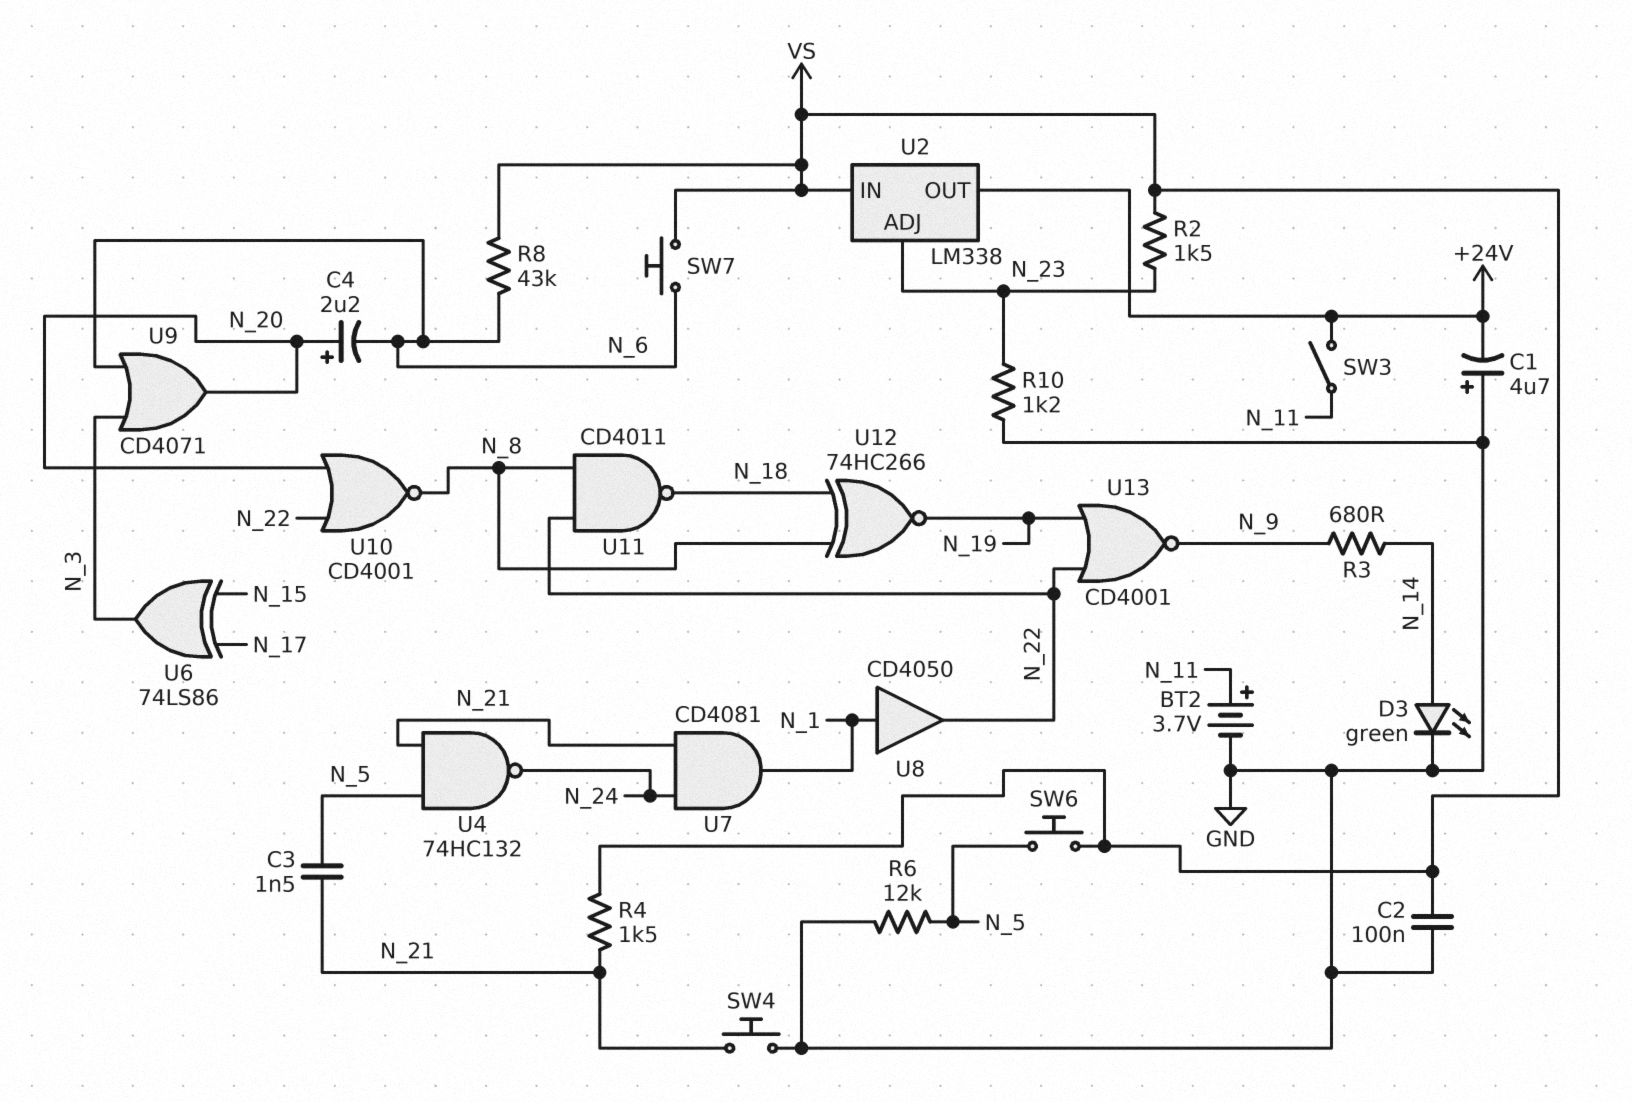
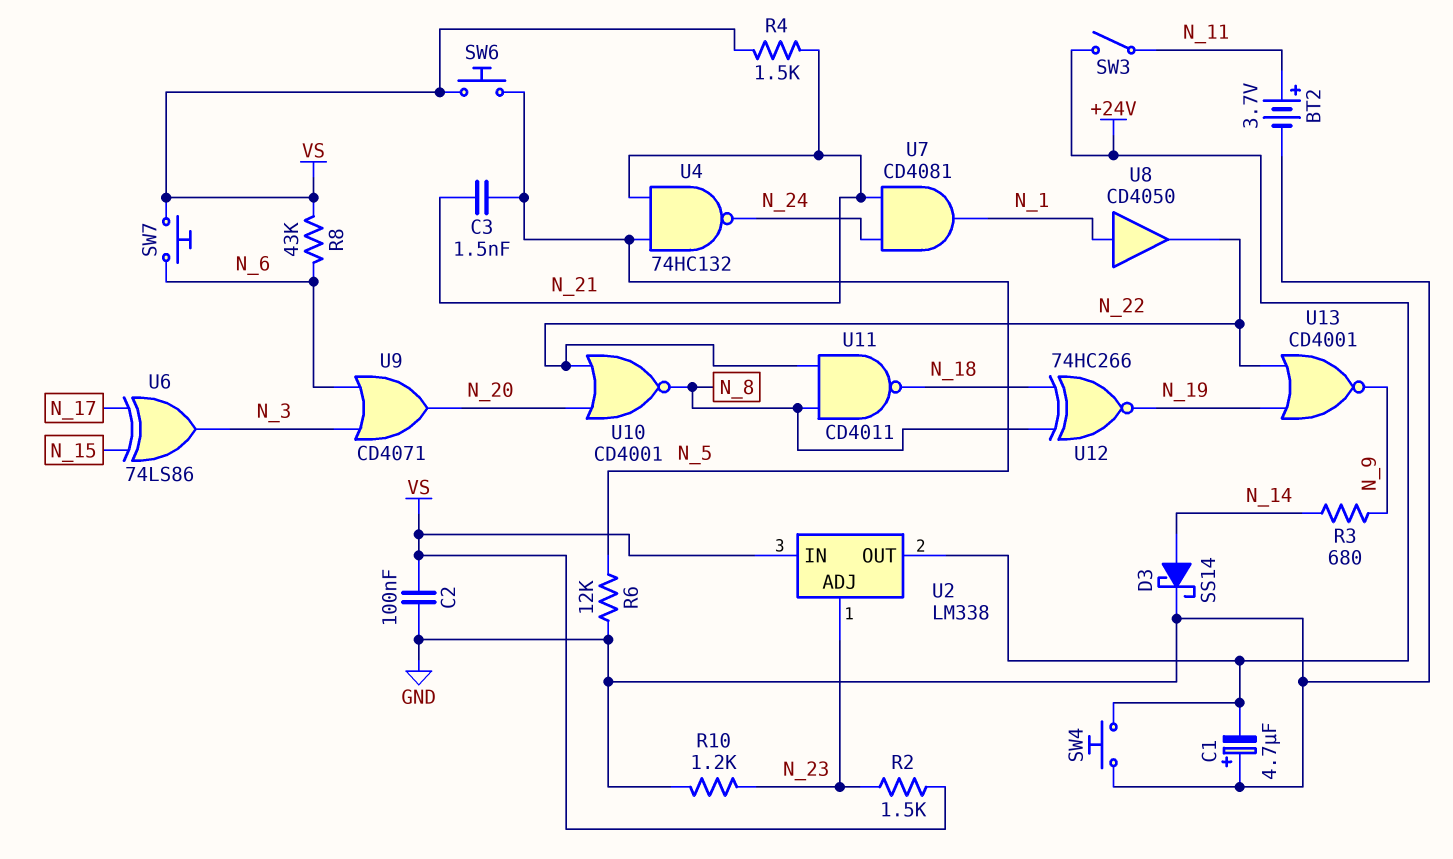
C4: 2.2uF (plus N_20, minus N_6) -> none
D3: LED green (A N_14, K GND) -> schottky SS14 (A N_14, K GND)
SW4: button (GND, N_21) -> button (+24V, GND)

